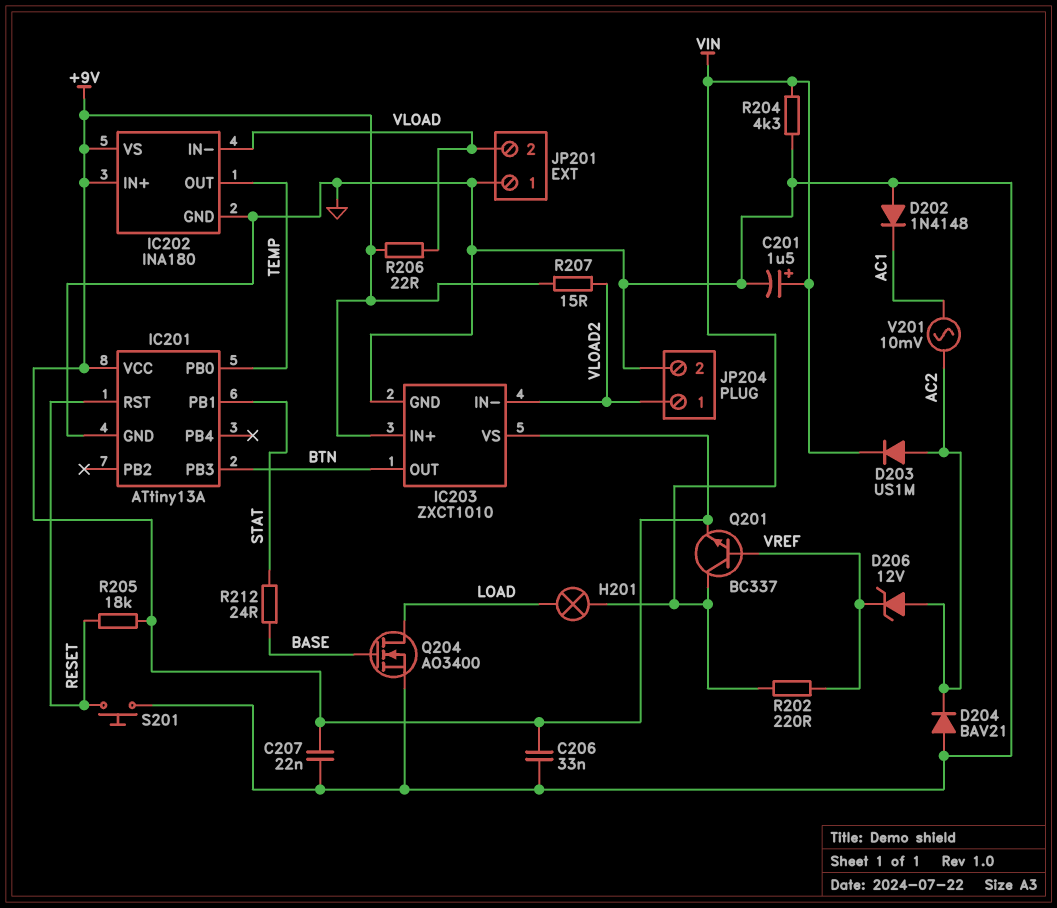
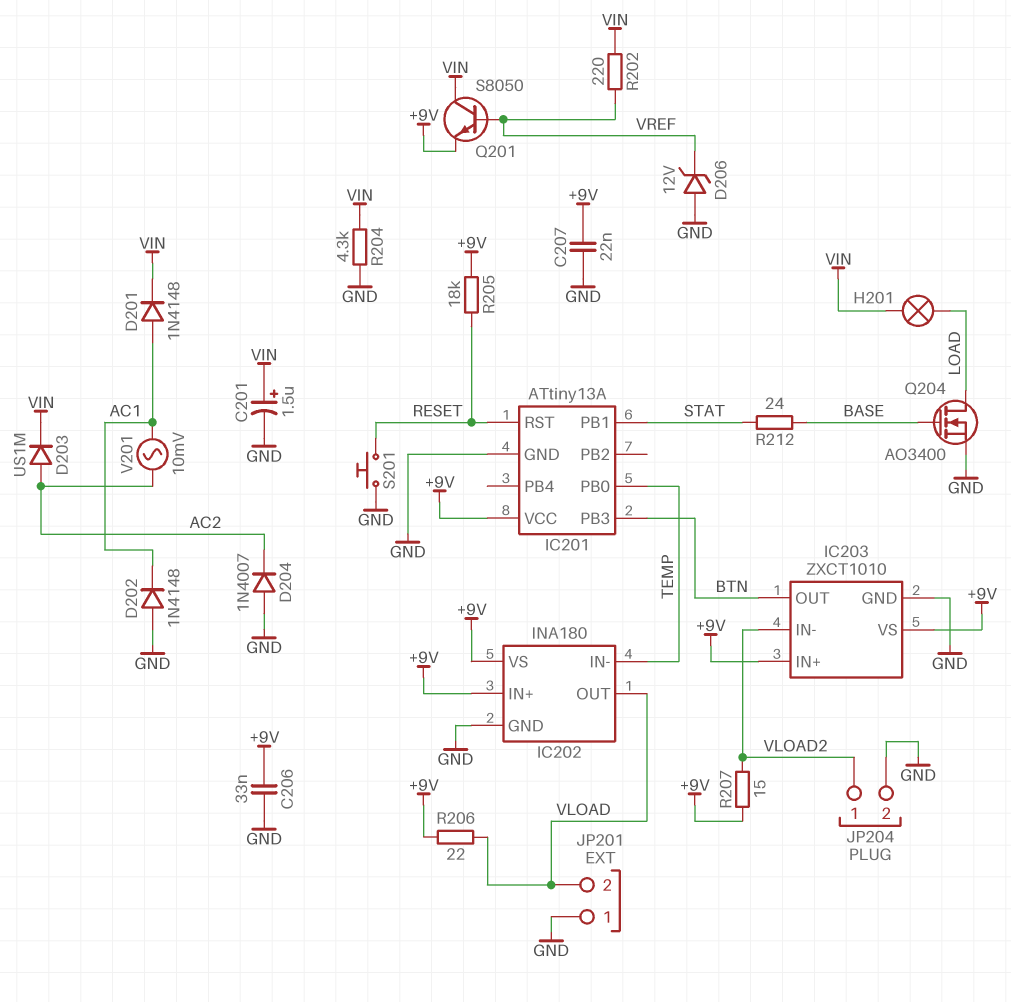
D201: none -> diode 1N4148 (A AC1, K VIN)
D204: diode BAV21 (A GND, K AC2) -> diode 1N4007 (A GND, K AC2)
D206: zener 12V (A AC2, K VREF) -> zener 12V (A GND, K VREF)
IC202 pin IN-: VLOAD -> TEMP
IC202 pin OUT: TEMP -> VLOAD
Q201: NPN BC337 (B VREF, C VIN, E +9V) -> NPN S8050 (B VREF, C VIN, E +9V)

